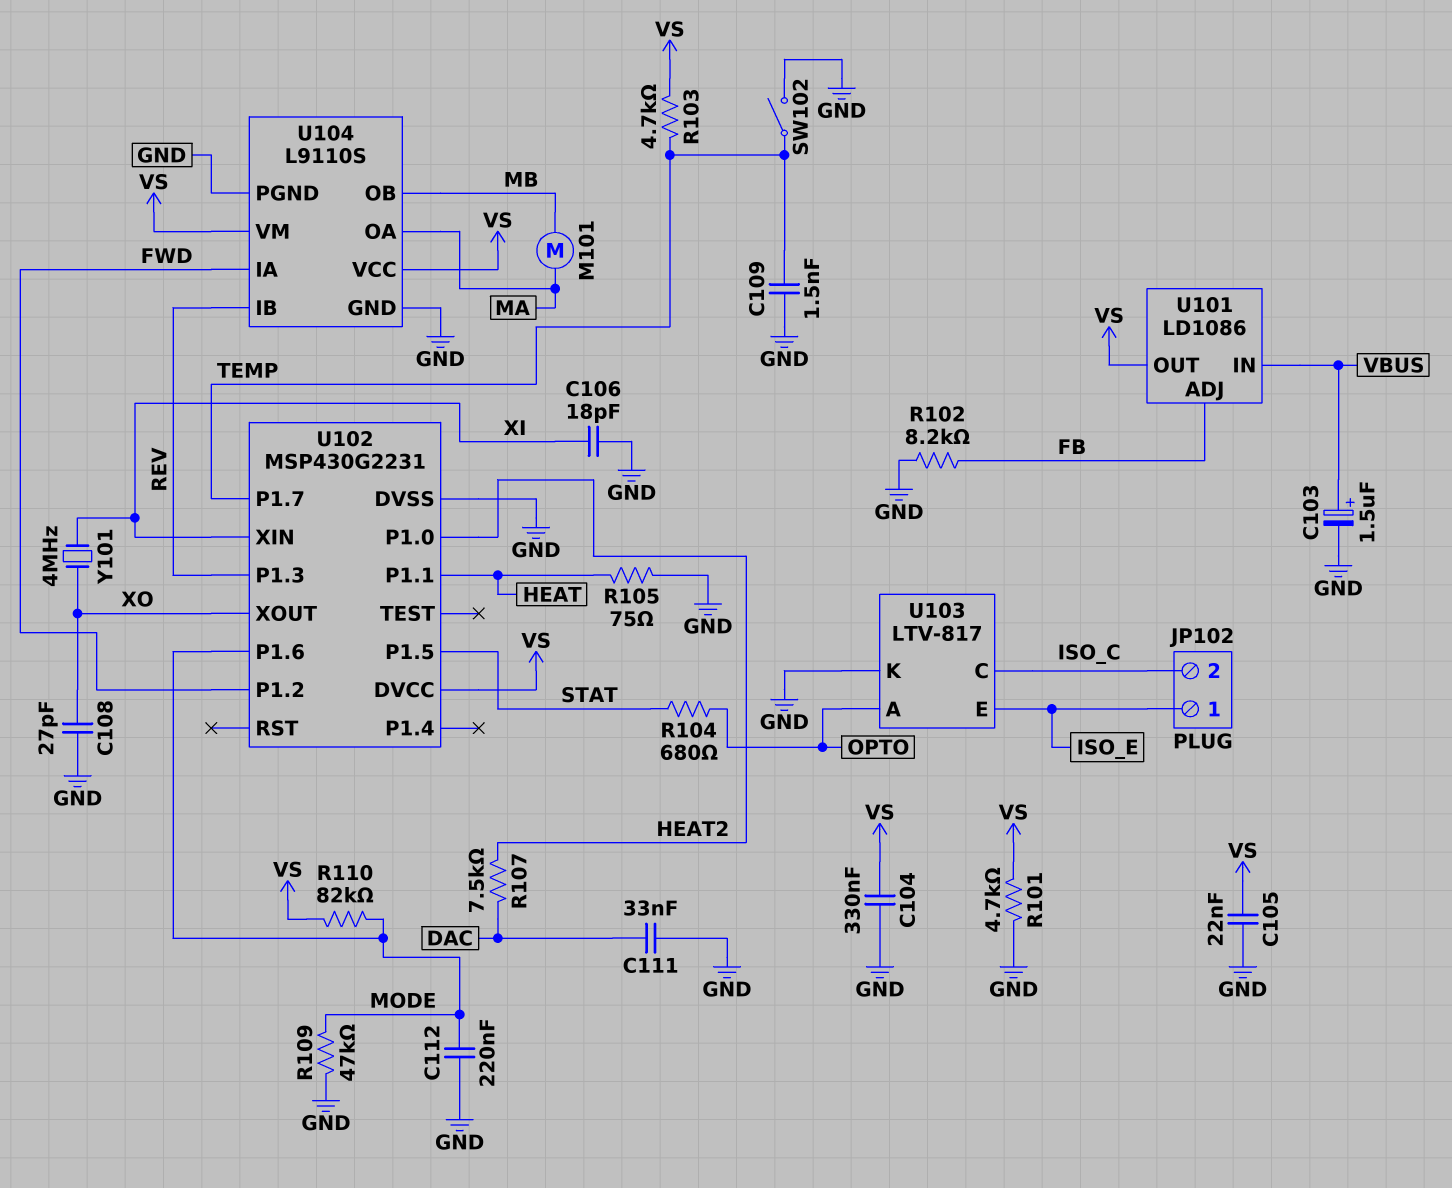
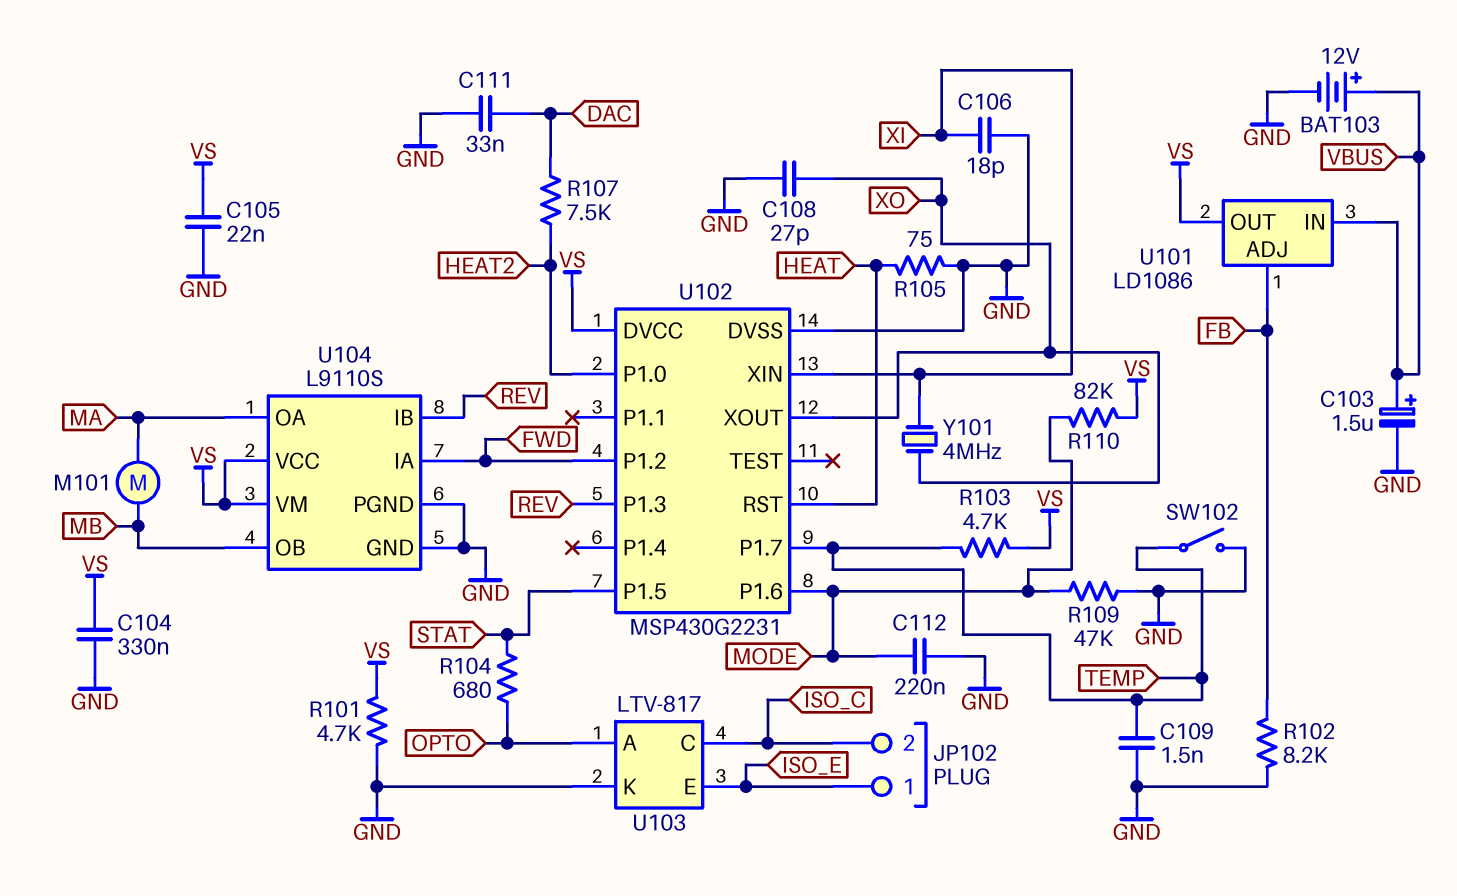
BAT103: none -> 12V (plus VBUS, minus GND)
U102 pin P1.1: HEAT -> none
U102 pin RST: none -> HEAT

